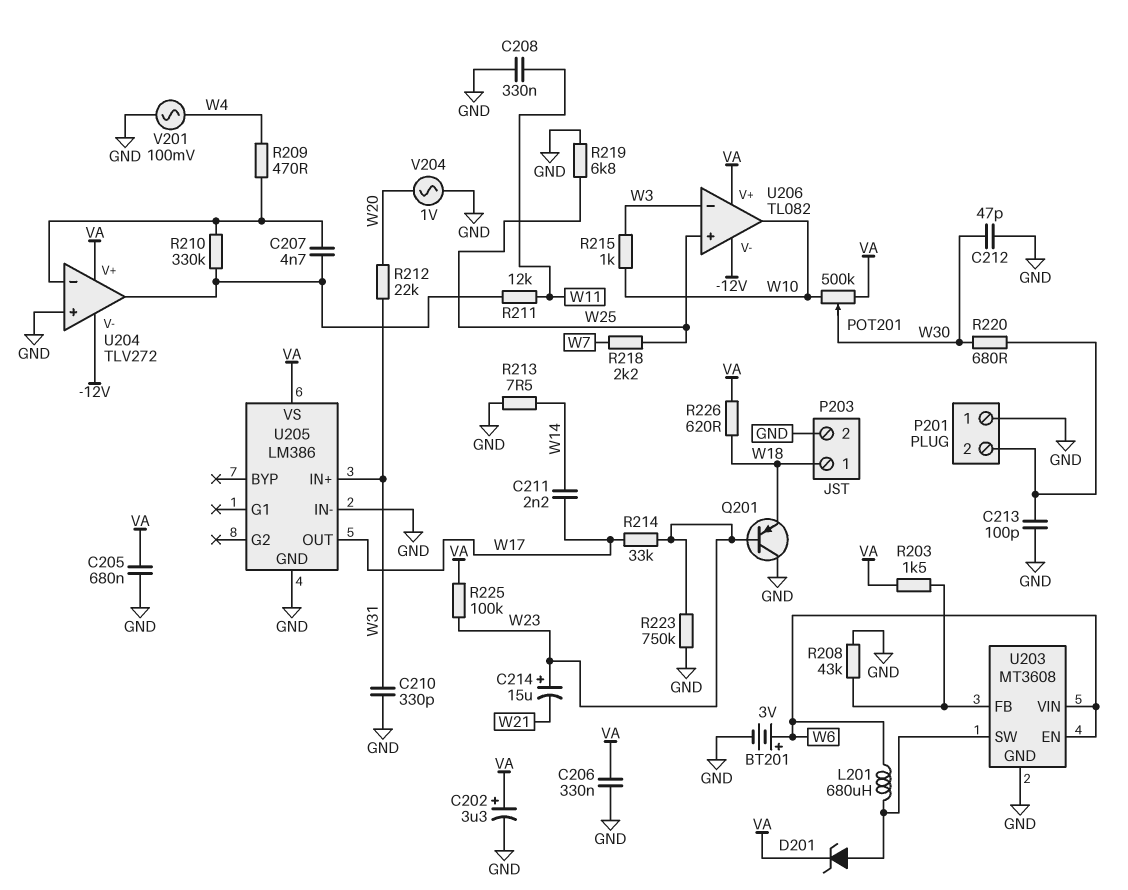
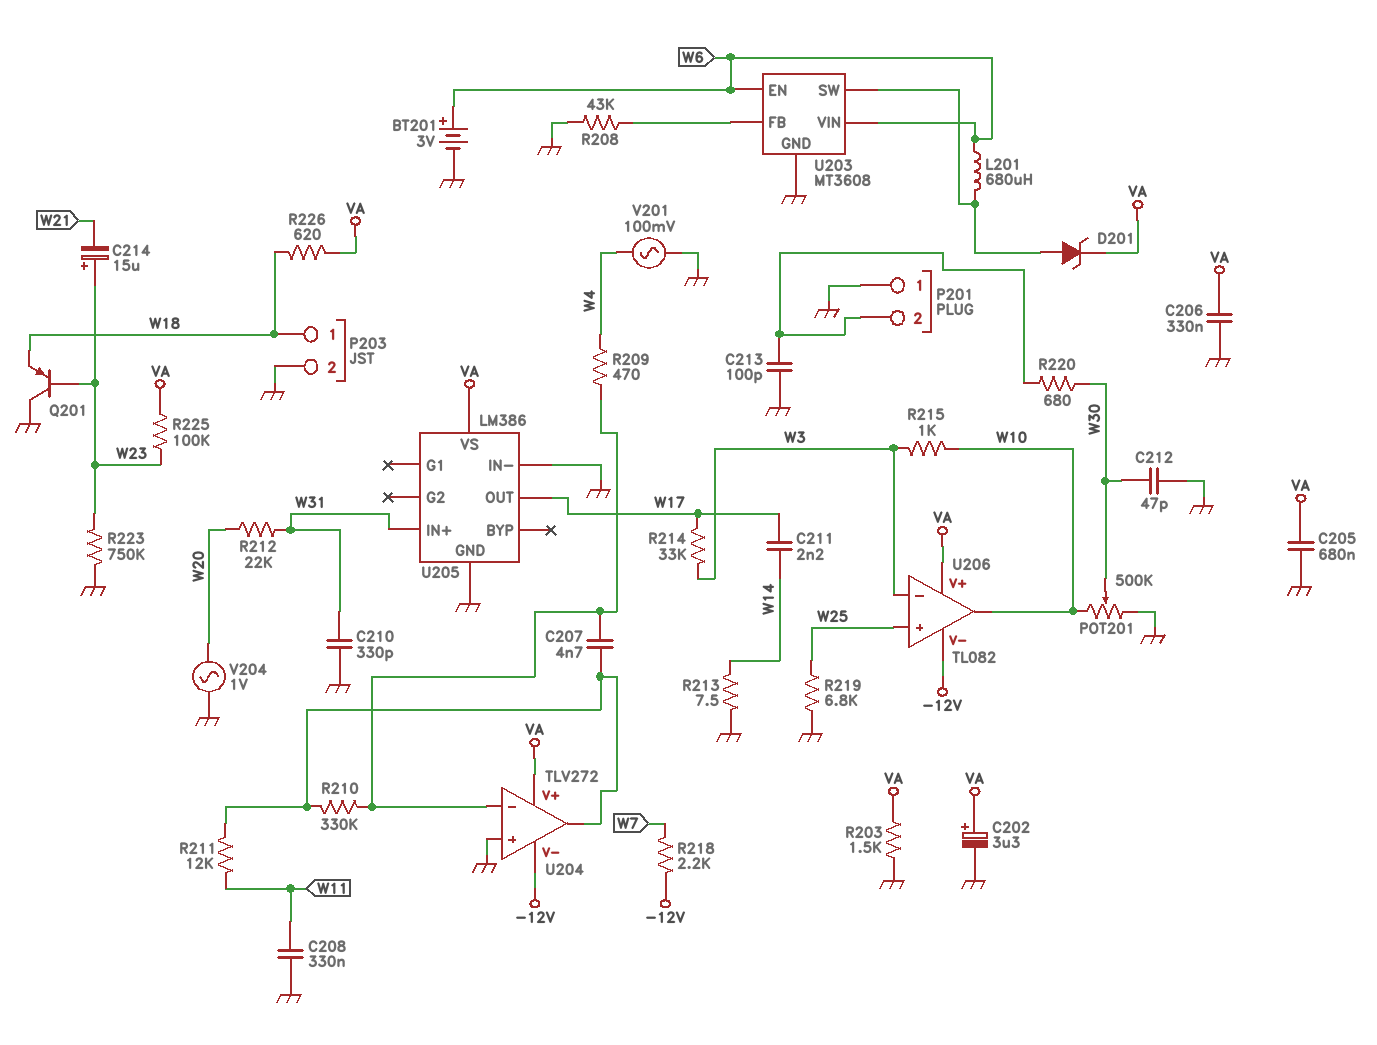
POT201: 500k (VA, W10, wiper W30) -> 500k (GND, W10, wiper W30)
R203: 1.5k (U203/FB, VA) -> 1.5k (GND, VA)
R214: 33k (W17, W23) -> 33k (W3, W17)
R218: 2.2k (W7, W25) -> 2.2k (-12V, W7)

